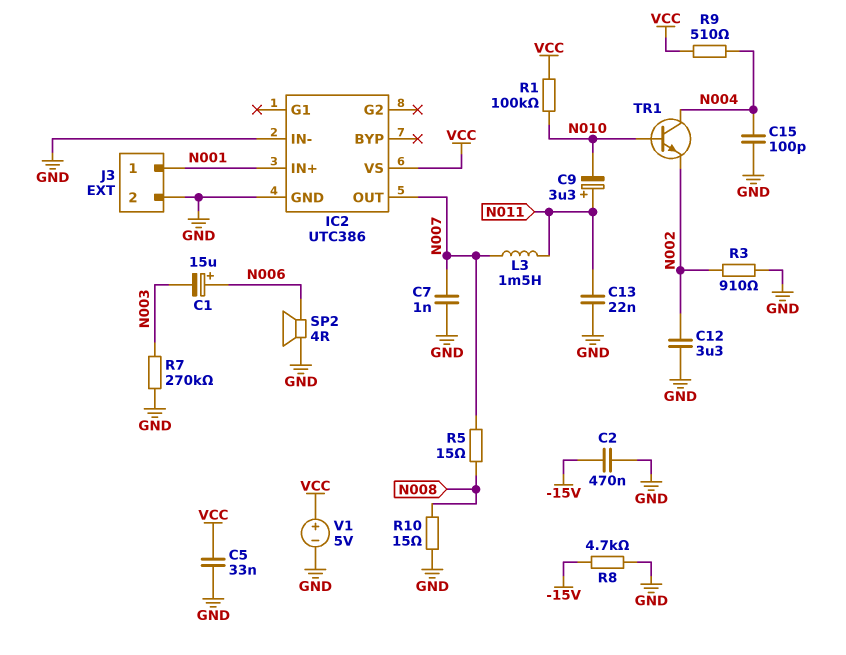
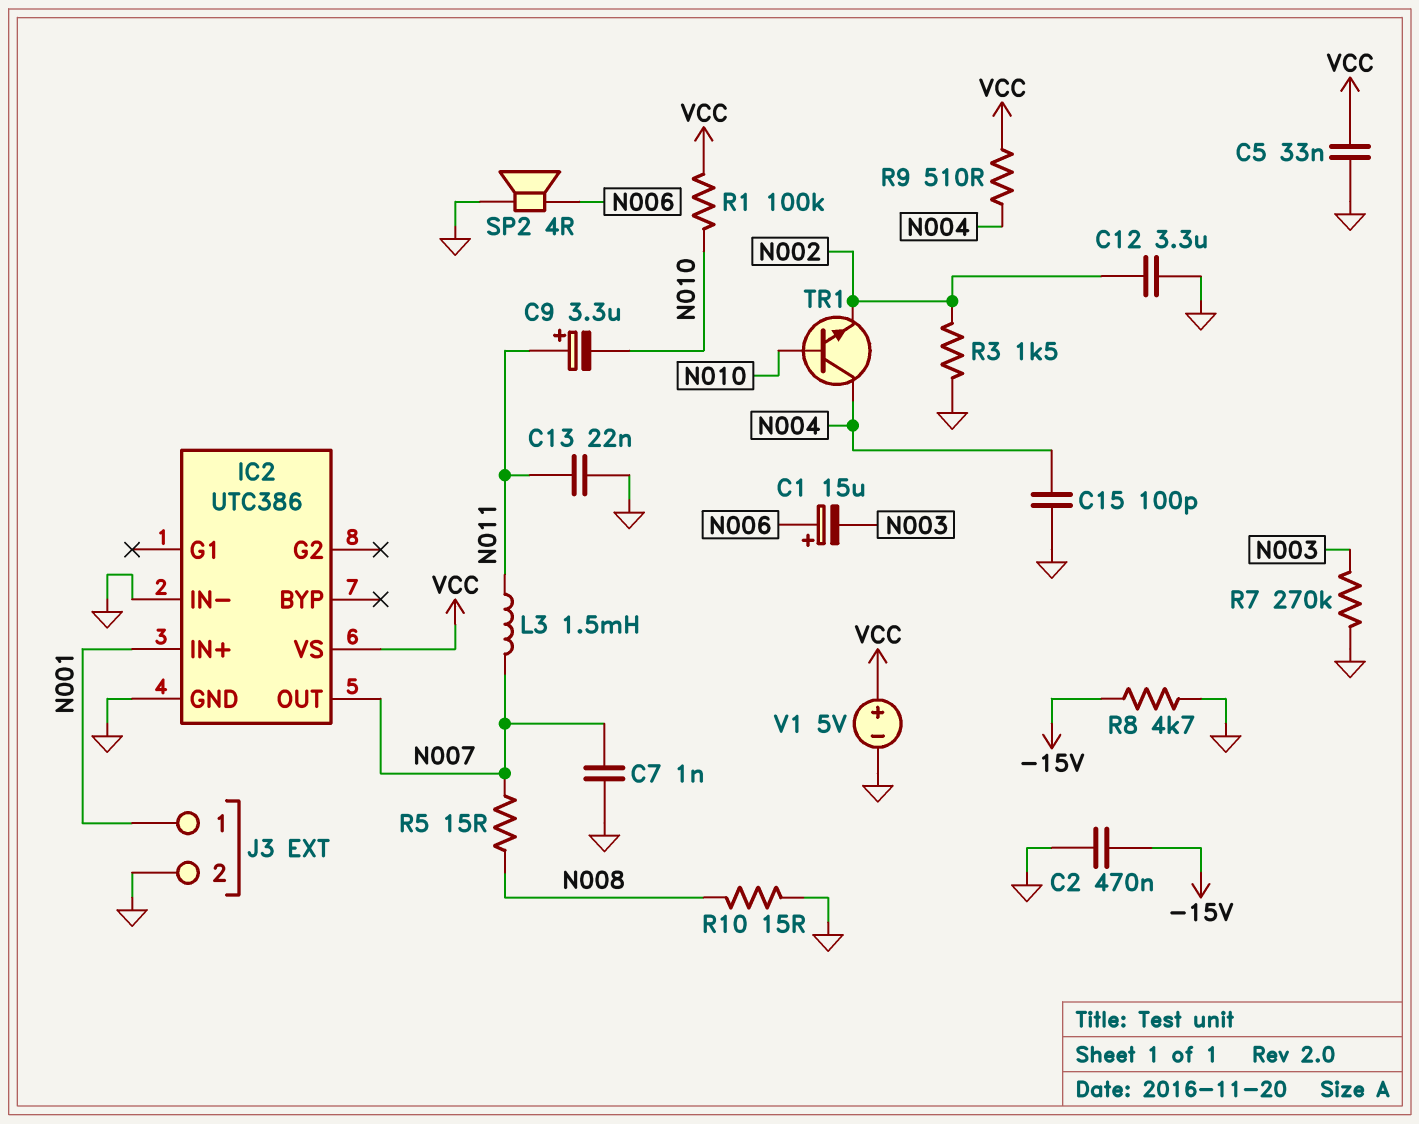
R3: 910 (GND, N002) -> 1.5k (GND, N002)

